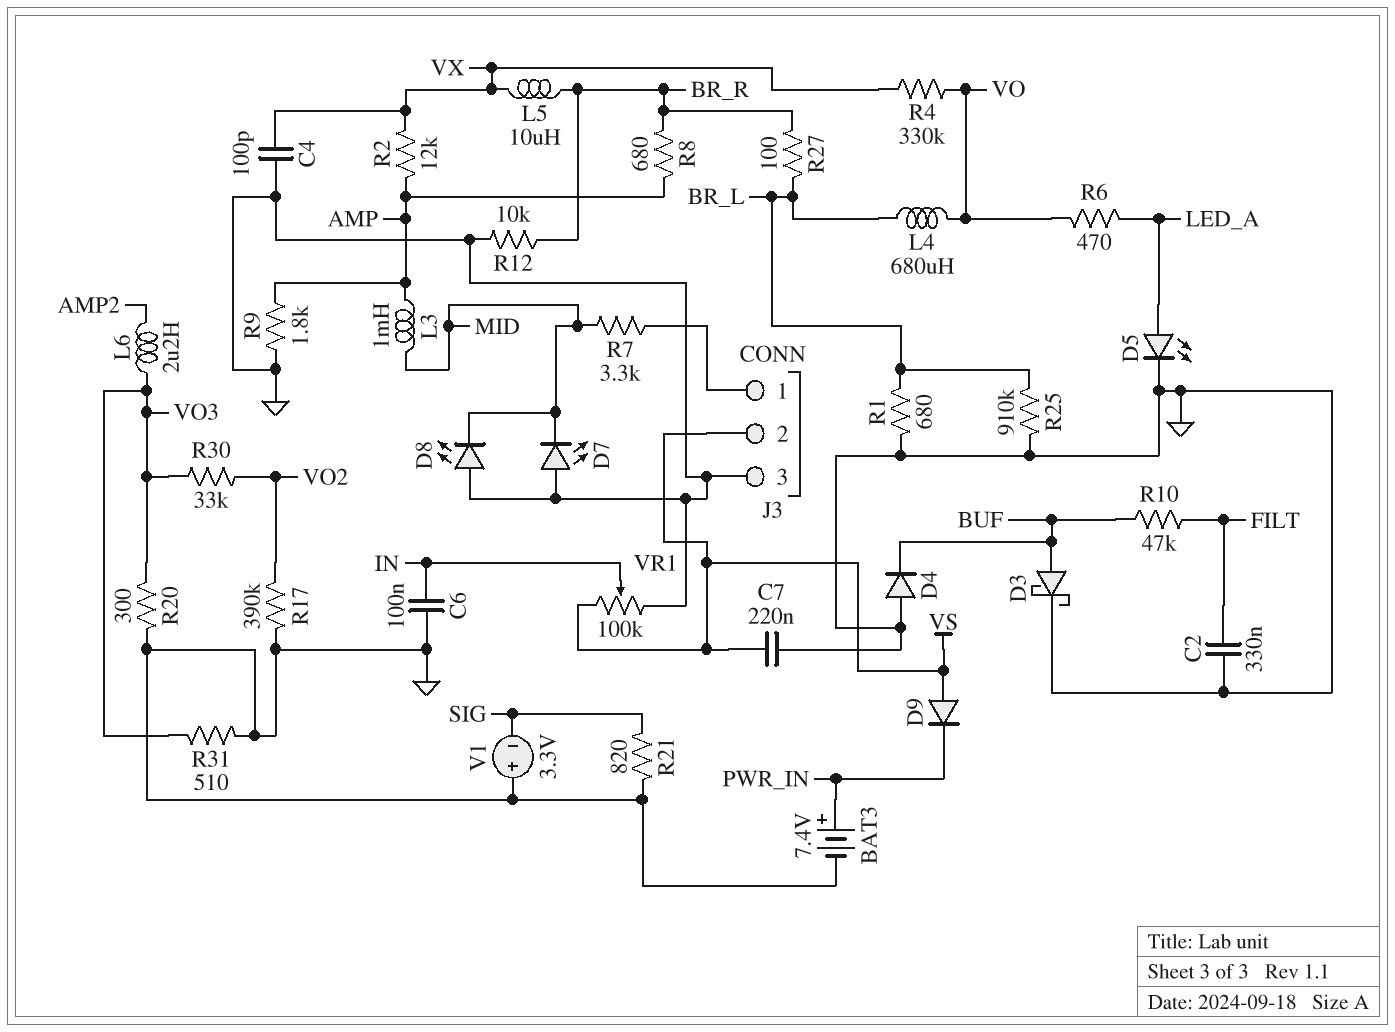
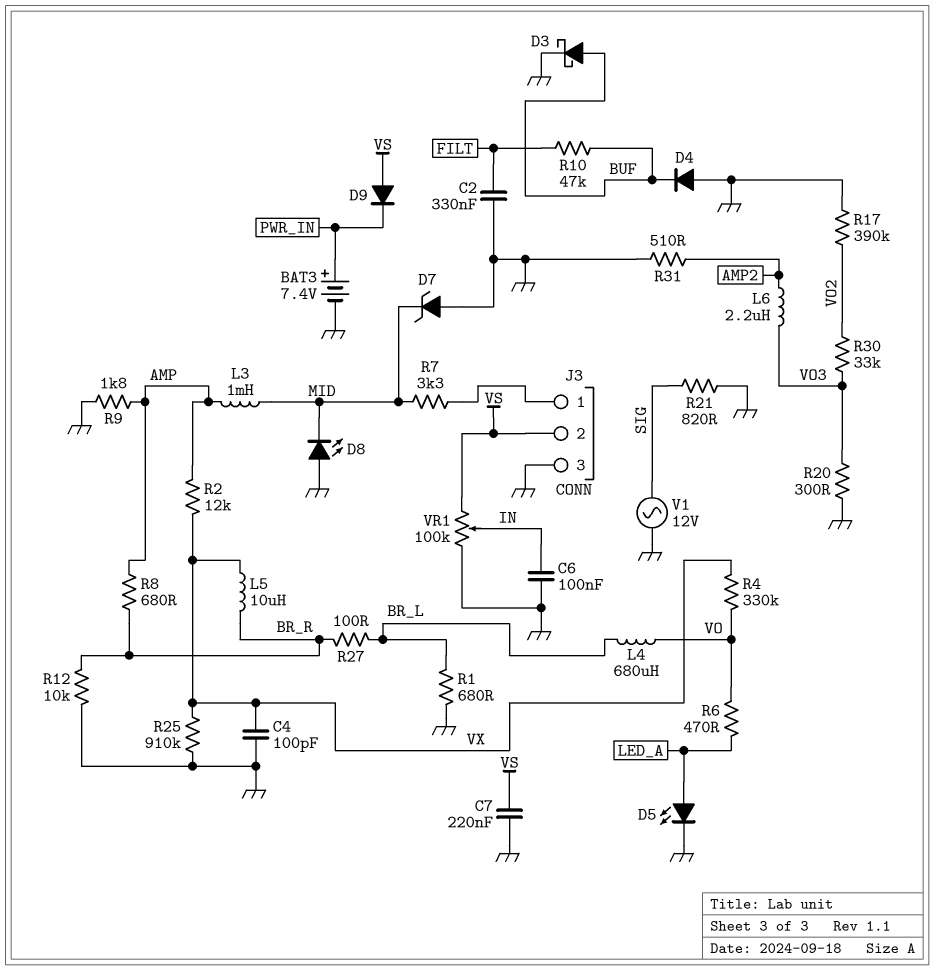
D7: LED (A GND, K MID) -> zener (A GND, K MID)
R25: 910k (BR_L, GND) -> 910k (GND, VX)
R31: 510 (GND, VO3) -> 510 (AMP2, GND)
V1: 3.3V (plus GND, minus SIG) -> AC 12V (GND, SIG)

